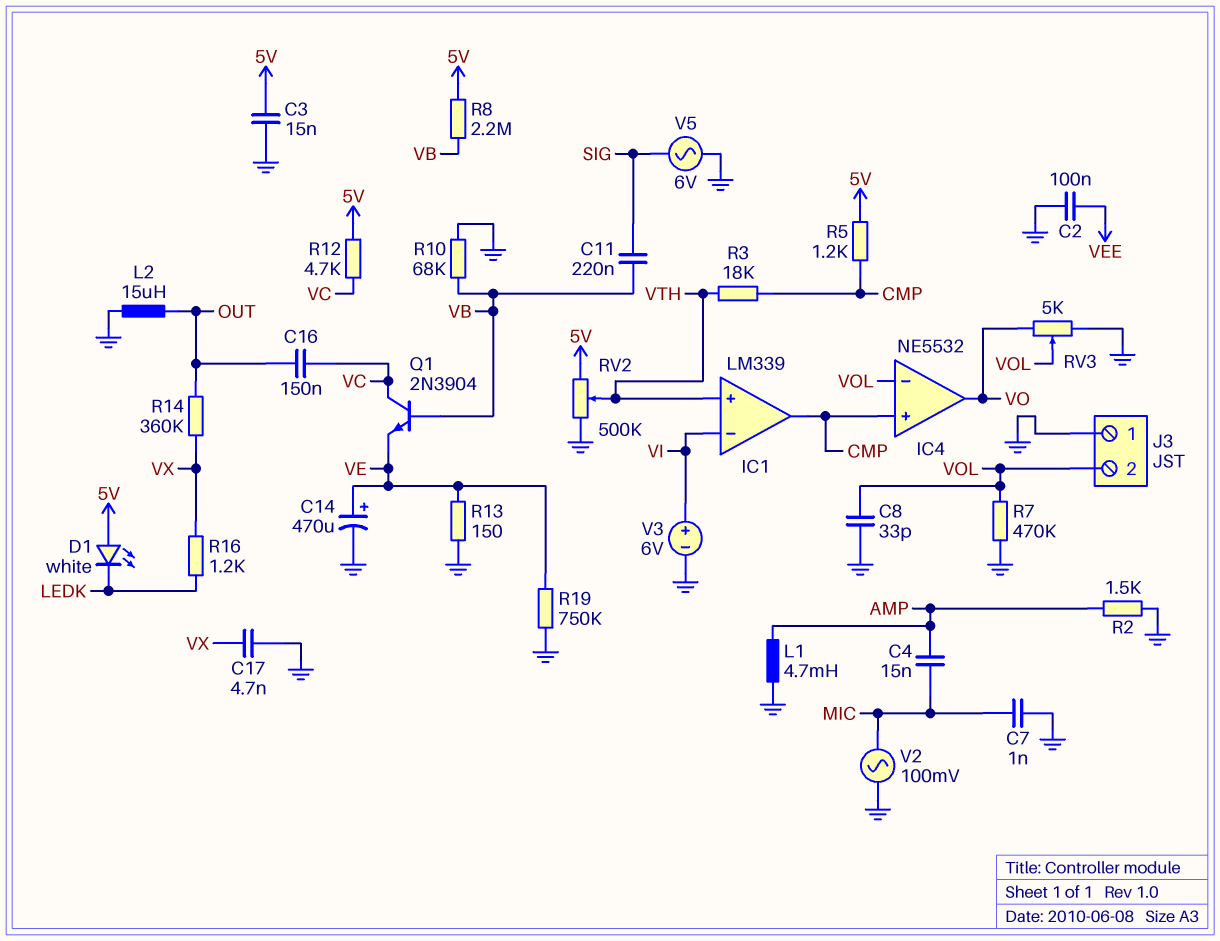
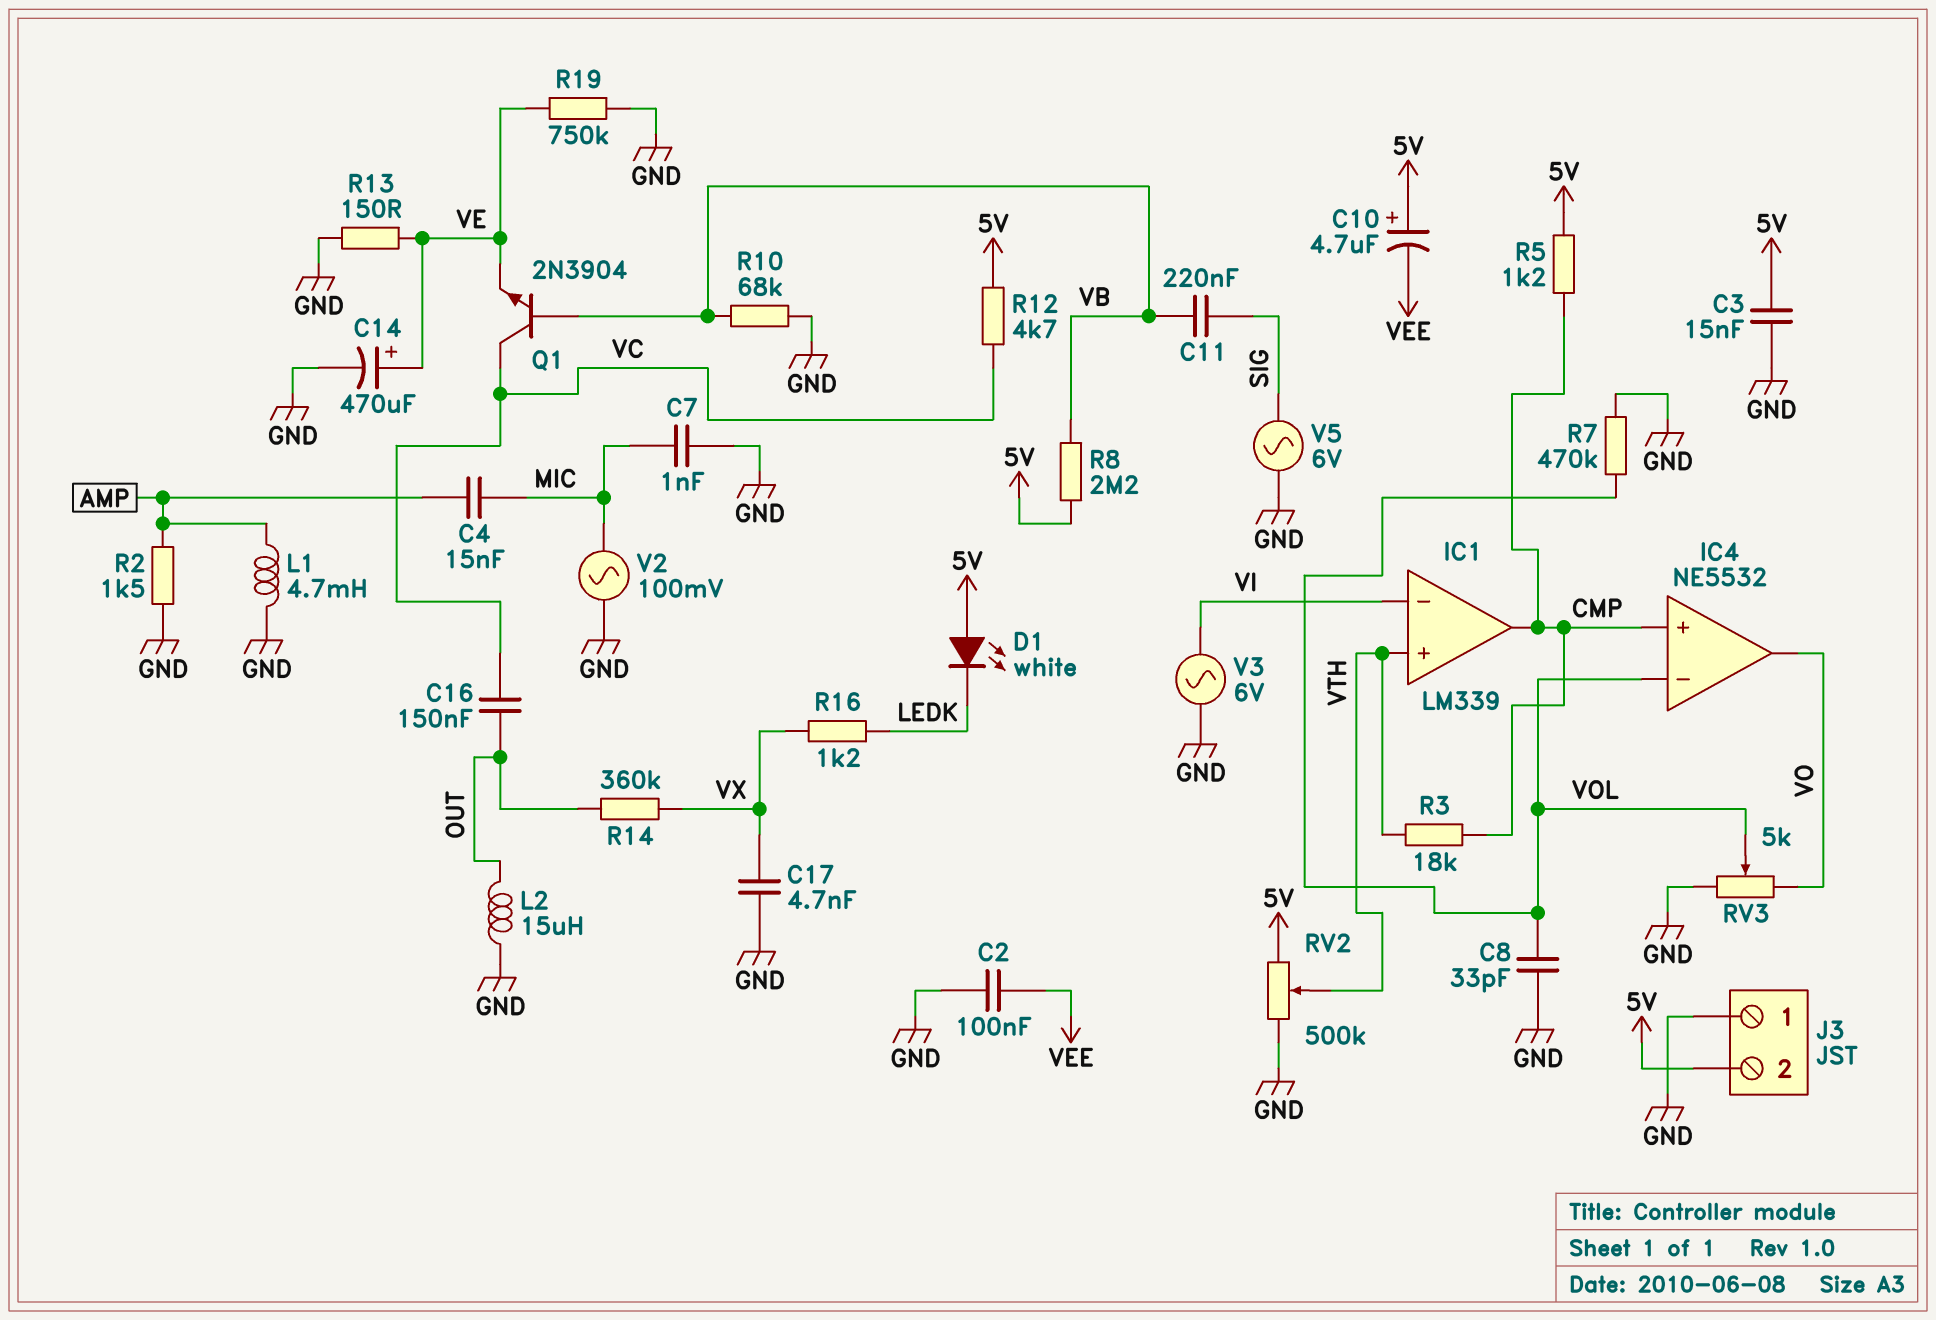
C10: none -> 4.7uF (plus 5V, minus VEE)
J3 pin 2: VOL -> 5V
V3: 6V (plus VI, minus GND) -> AC 6V (GND, VI)

